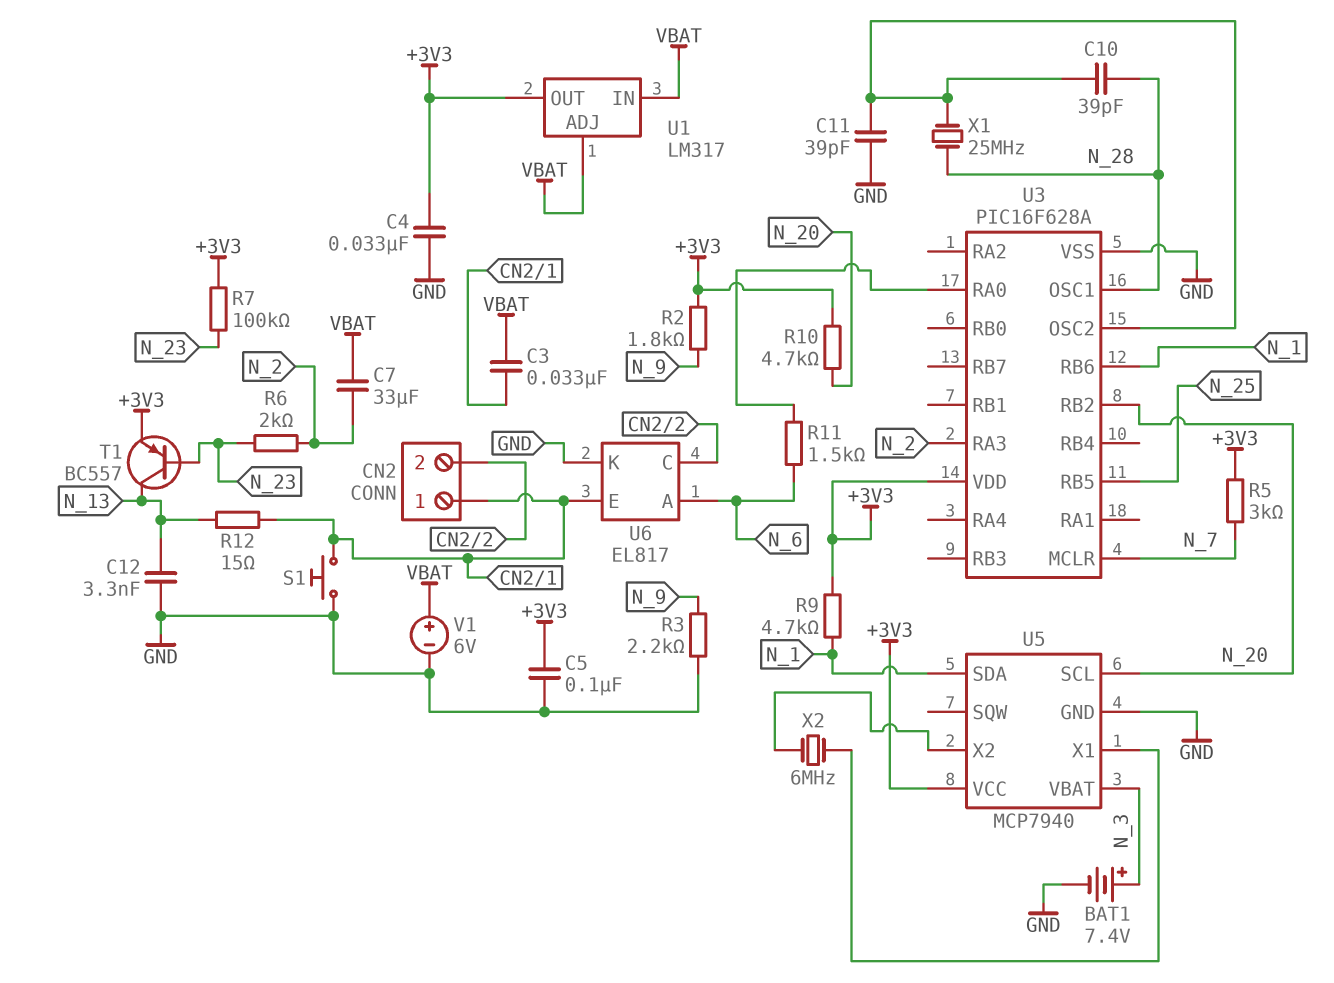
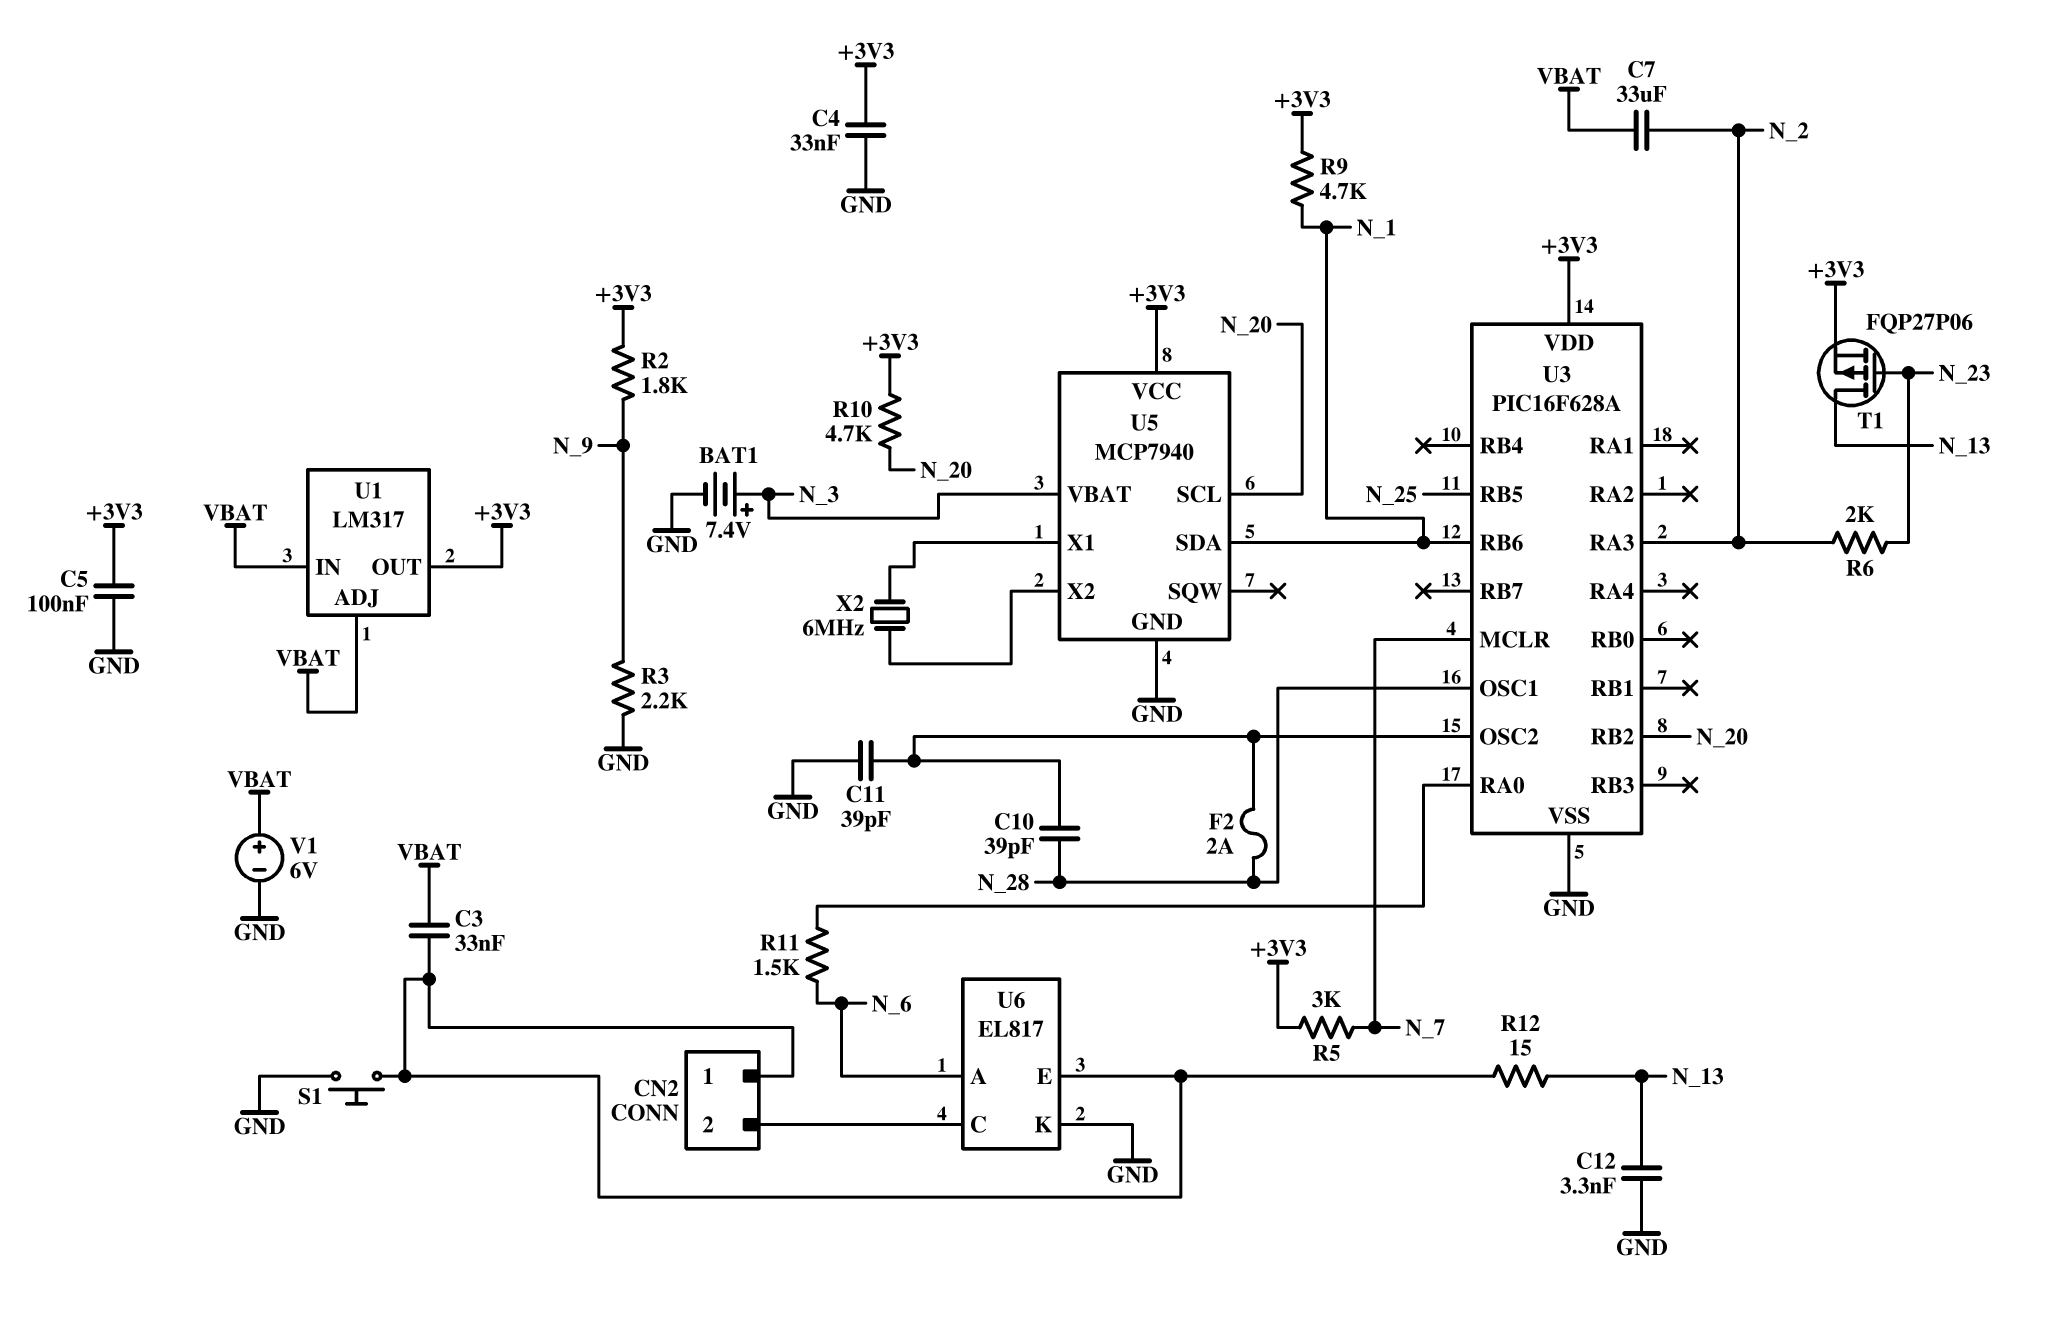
F2: none -> 2A (N_28, U3/OSC2)
R7: 100k (+3V3, N_23) -> none
T1: PNP BC557 (B N_23, C N_13, E +3V3) -> PMOS FQP27P06 (G N_23, D N_13, S +3V3)
X1: 25MHz (N_28, U3/OSC2) -> none

